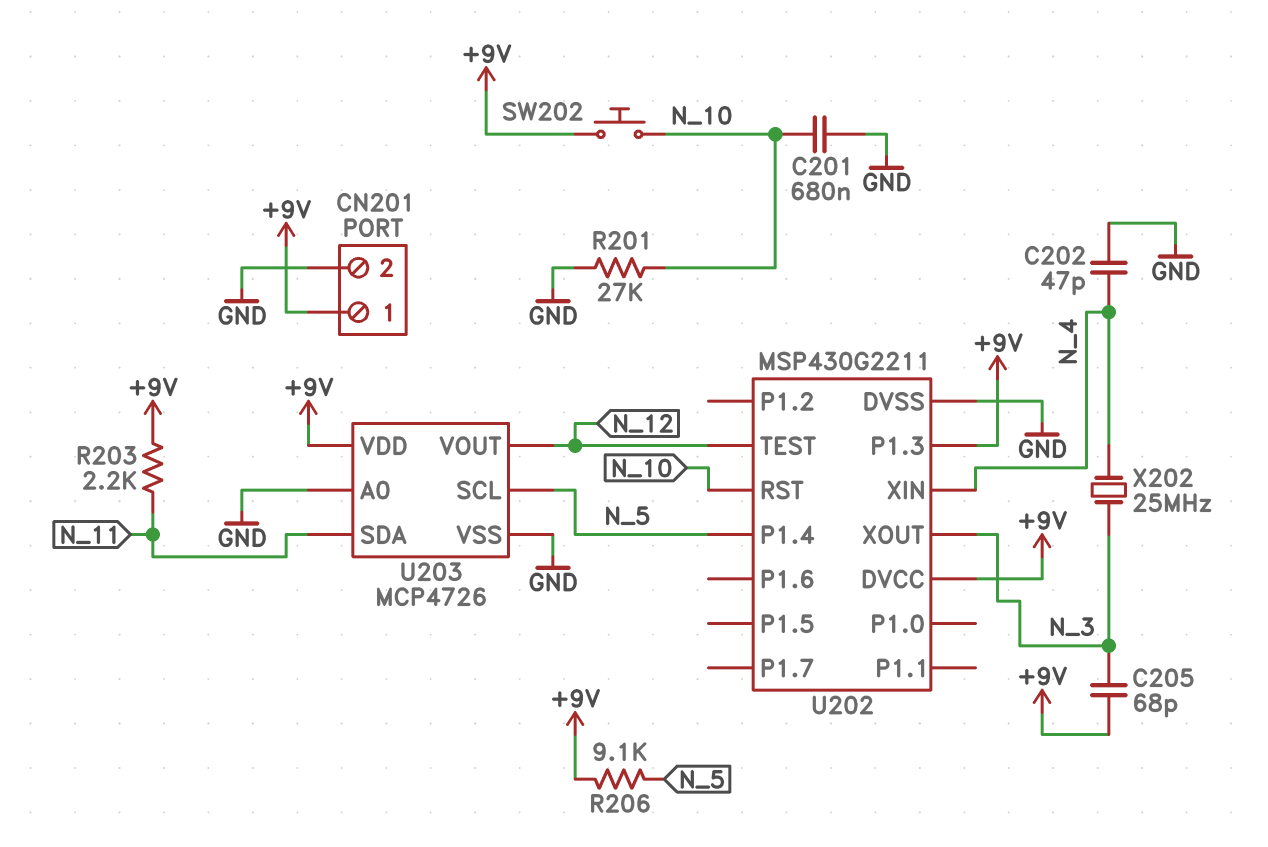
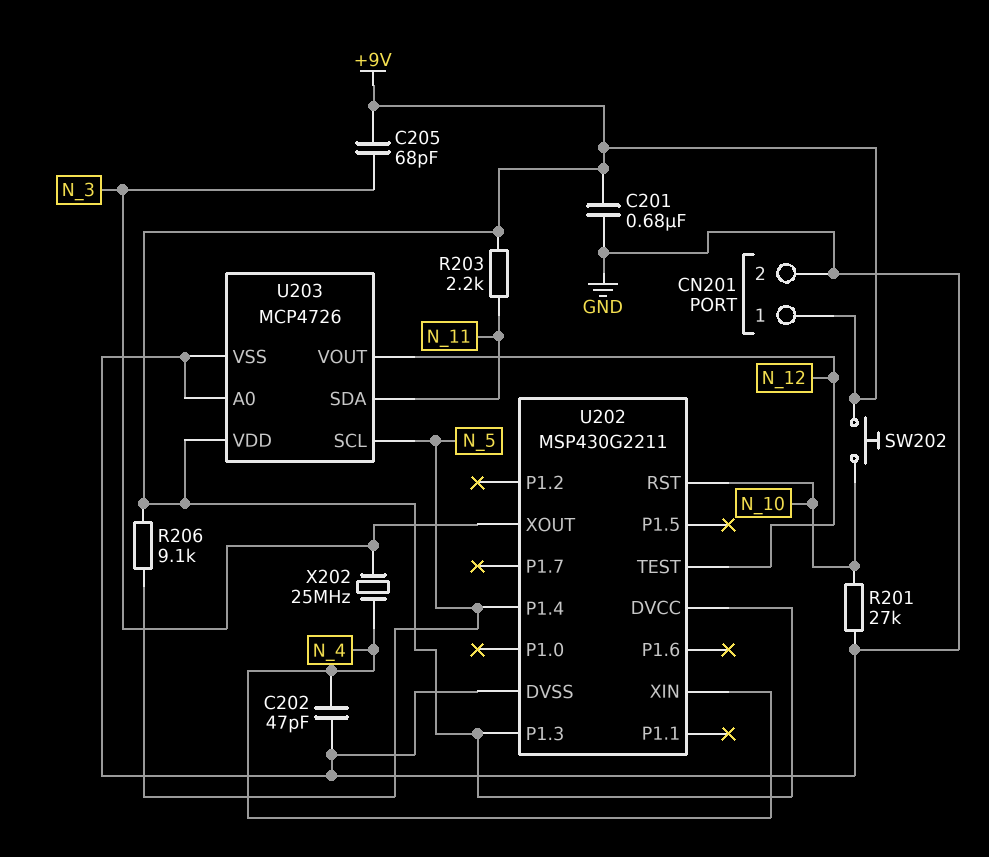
C201: 680nF (GND, N_10) -> 680nF (+9V, GND)

